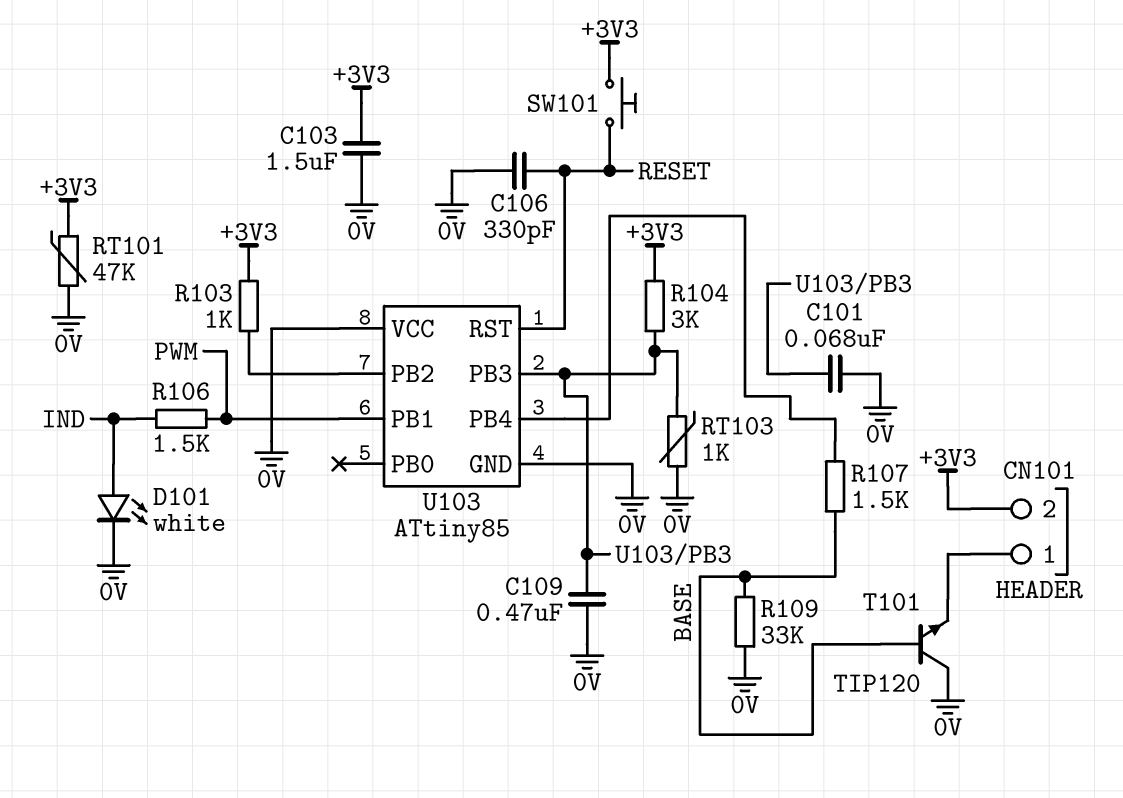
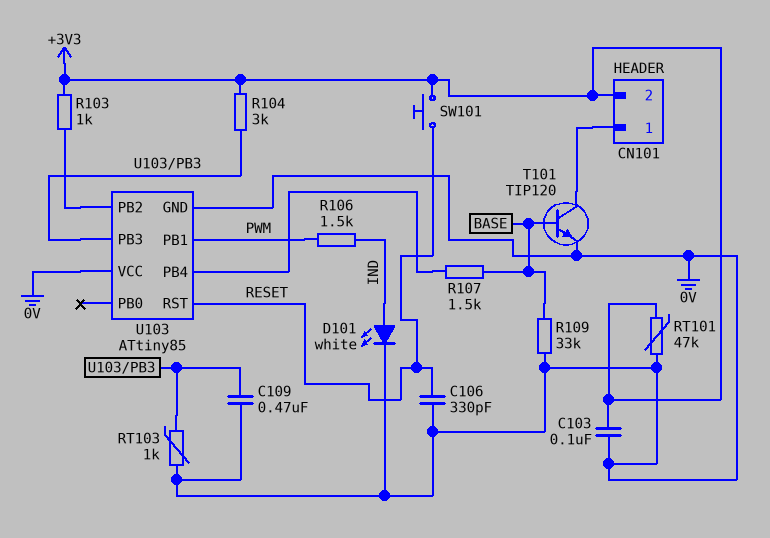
C101: 68nF (0V, U103/PB3) -> none
C103: 1.5uF (+3V3, 0V) -> 100nF (+3V3, 0V)
T101: NPN TIP120 (B BASE, C 0V, E CN101/1) -> NPN TIP120 (B BASE, C CN101/1, E 0V)

